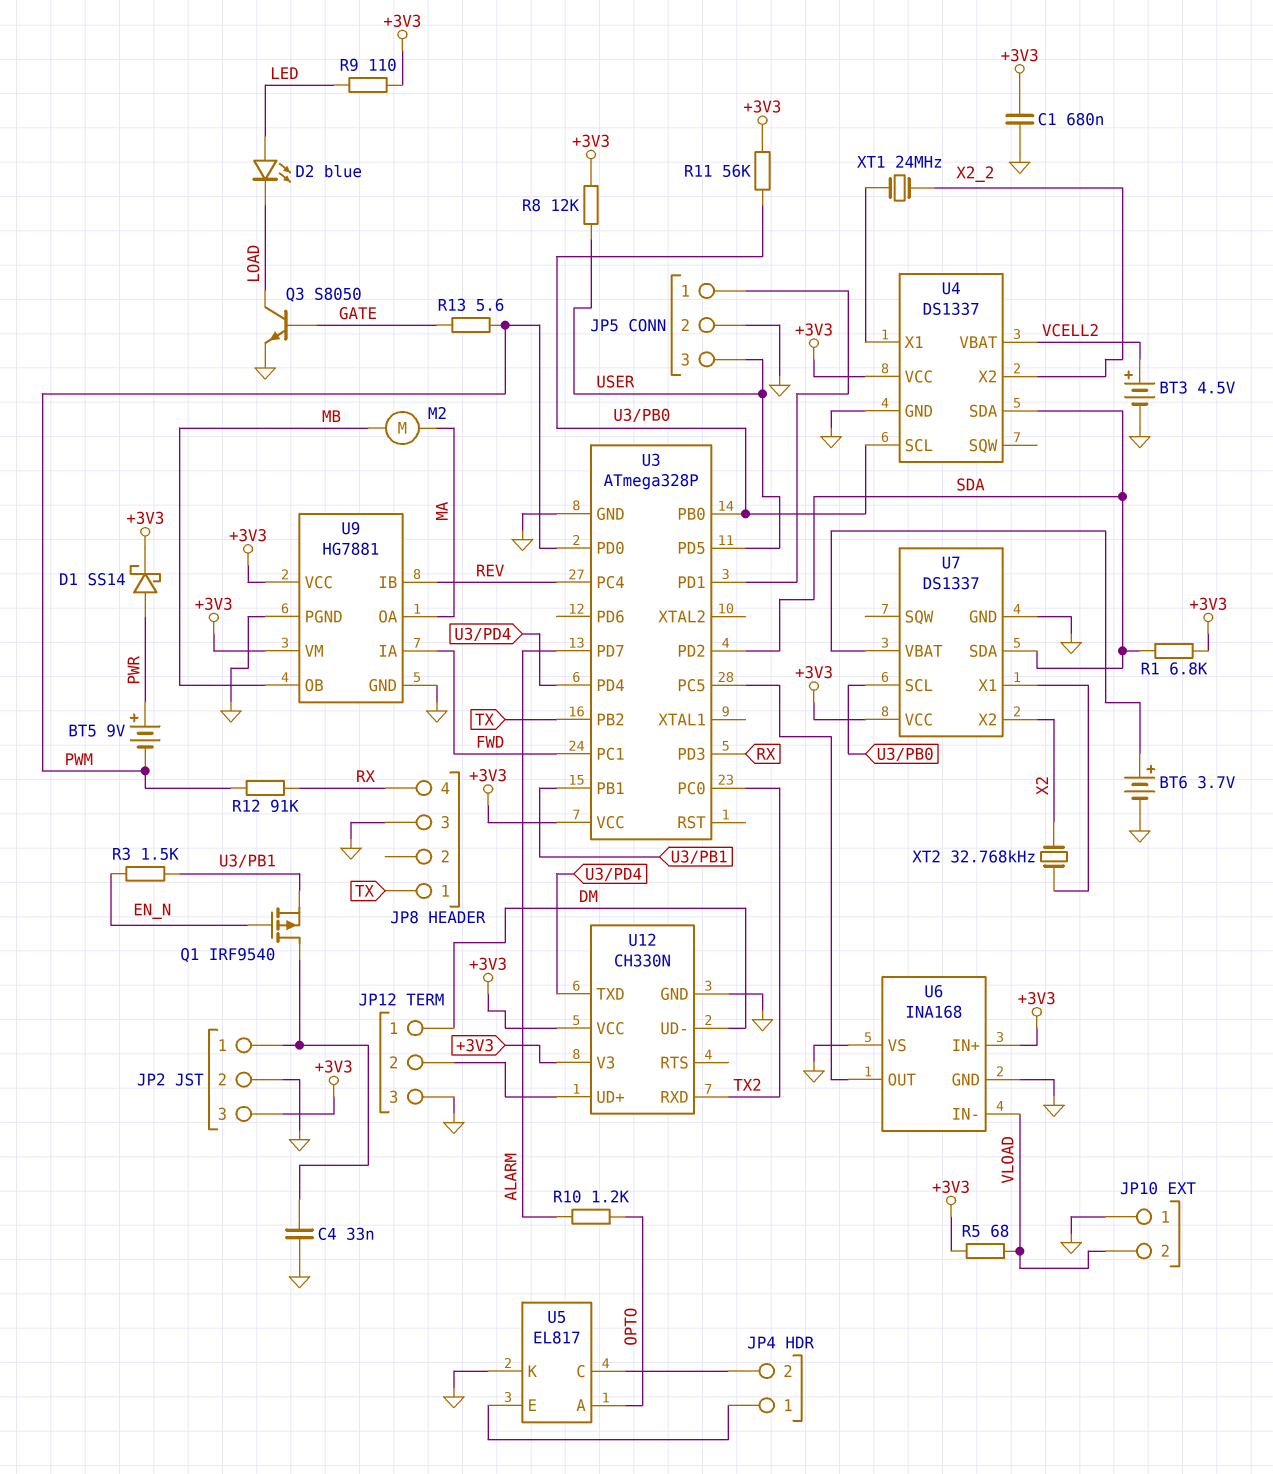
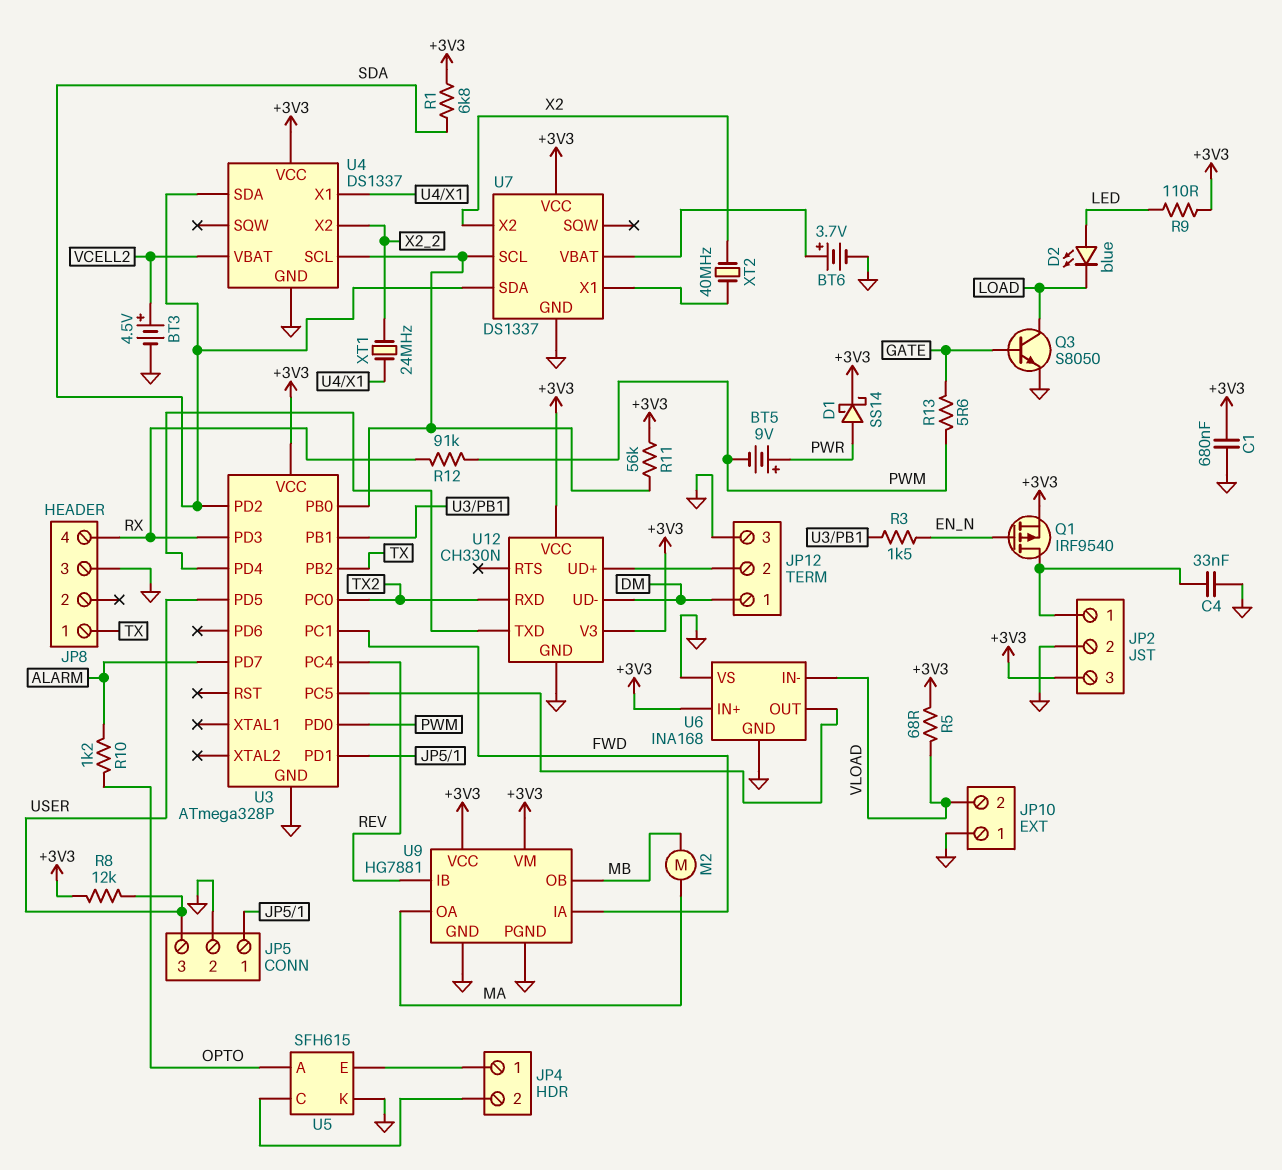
Q1: PMOS IRF9540 (G EN_N, D JP2/1, S U3/PB1) -> PMOS IRF9540 (G EN_N, D JP2/1, S +3V3)
U5: EL817 -> SFH615
XT2: 32.768kHz (U7/X1, X2) -> 40MHz (U7/X1, X2)

